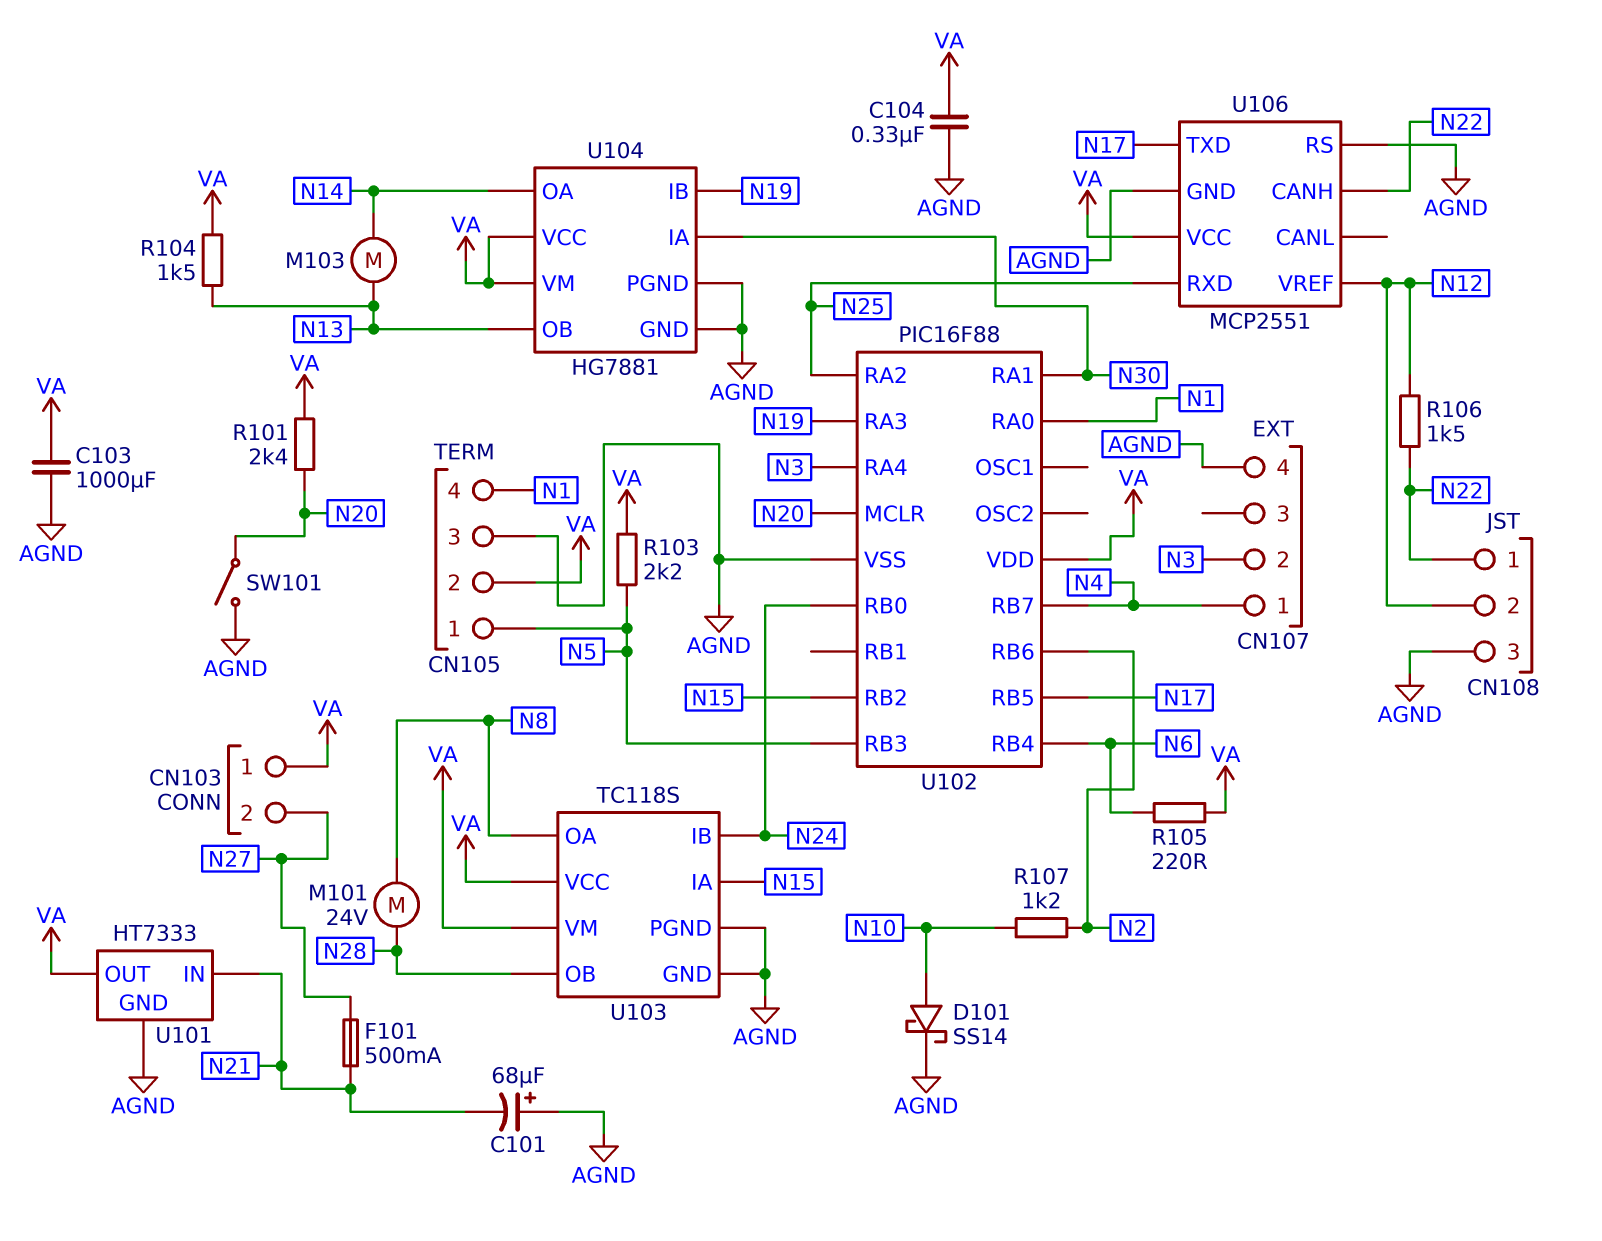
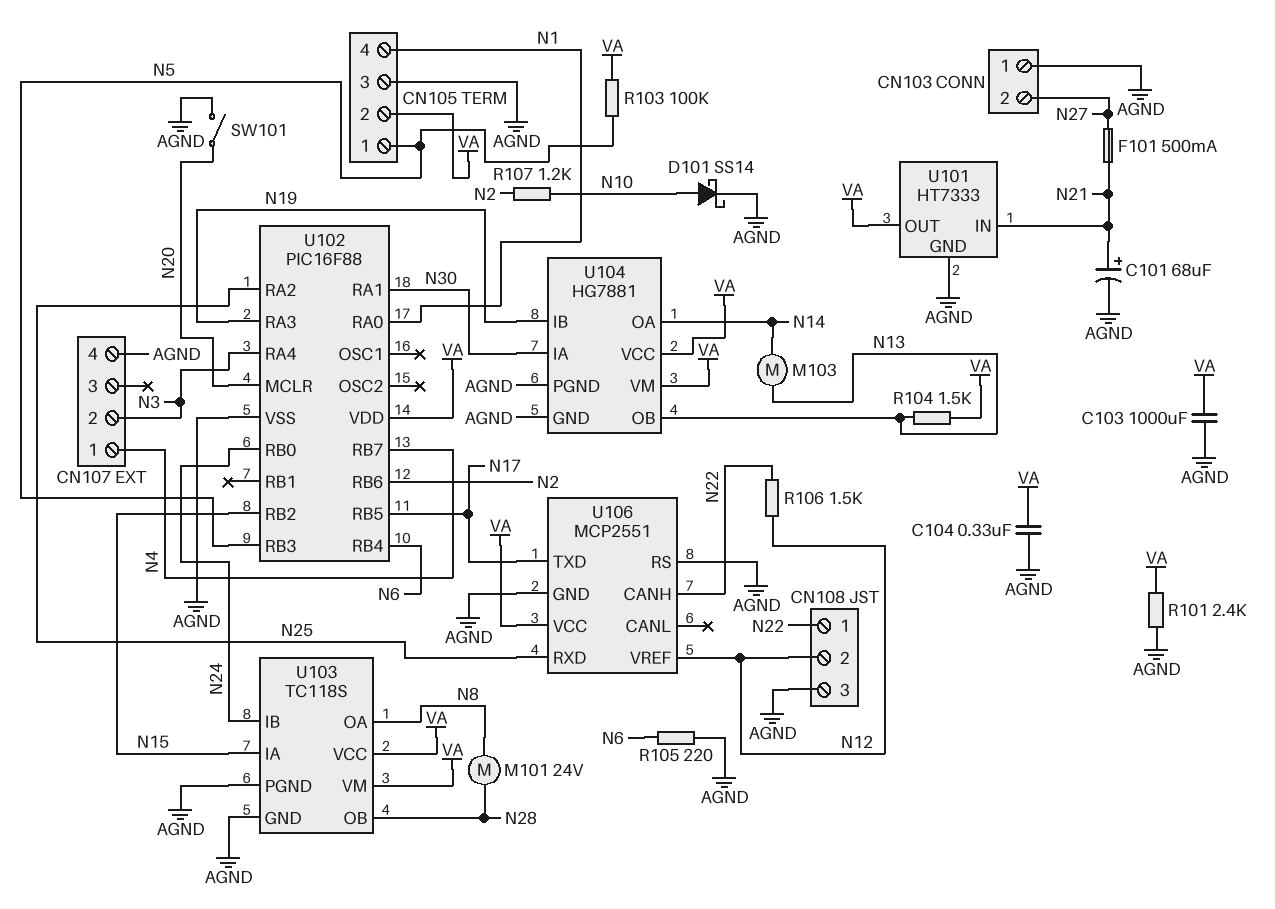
C101: 68uF (plus AGND, minus N21) -> 68uF (plus N21, minus AGND)
CN103 pin 1: VA -> AGND
R101: 2.4k (N20, VA) -> 2.4k (AGND, VA)
R103: 2.2k (N5, VA) -> 100k (N5, VA)
R105: 220 (N6, VA) -> 220 (AGND, N6)

